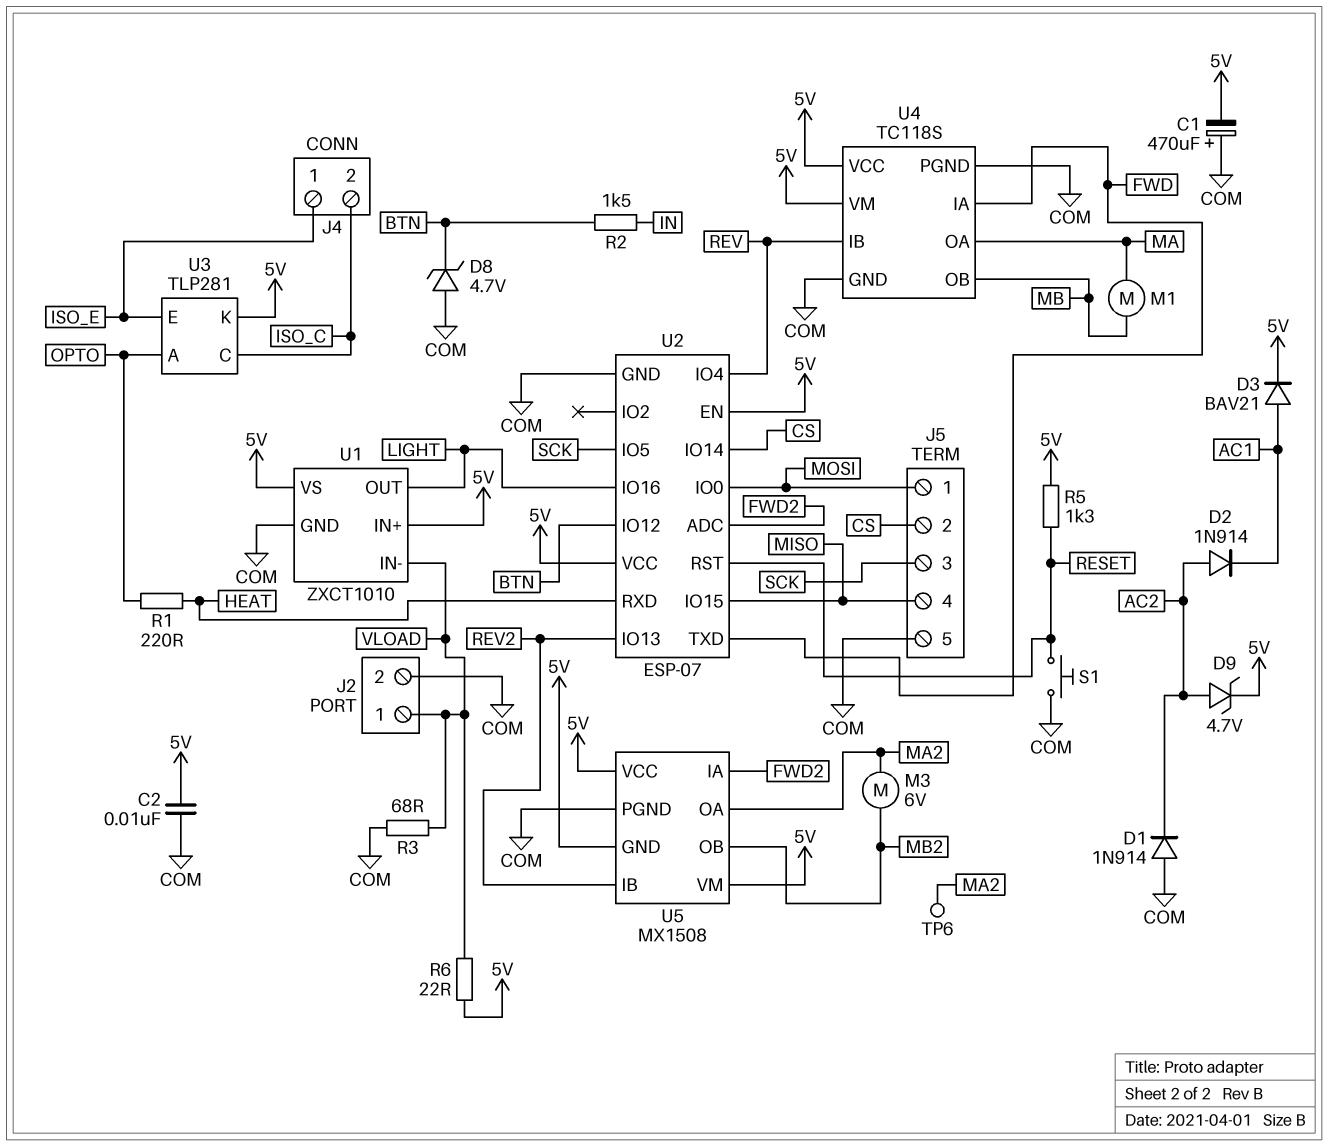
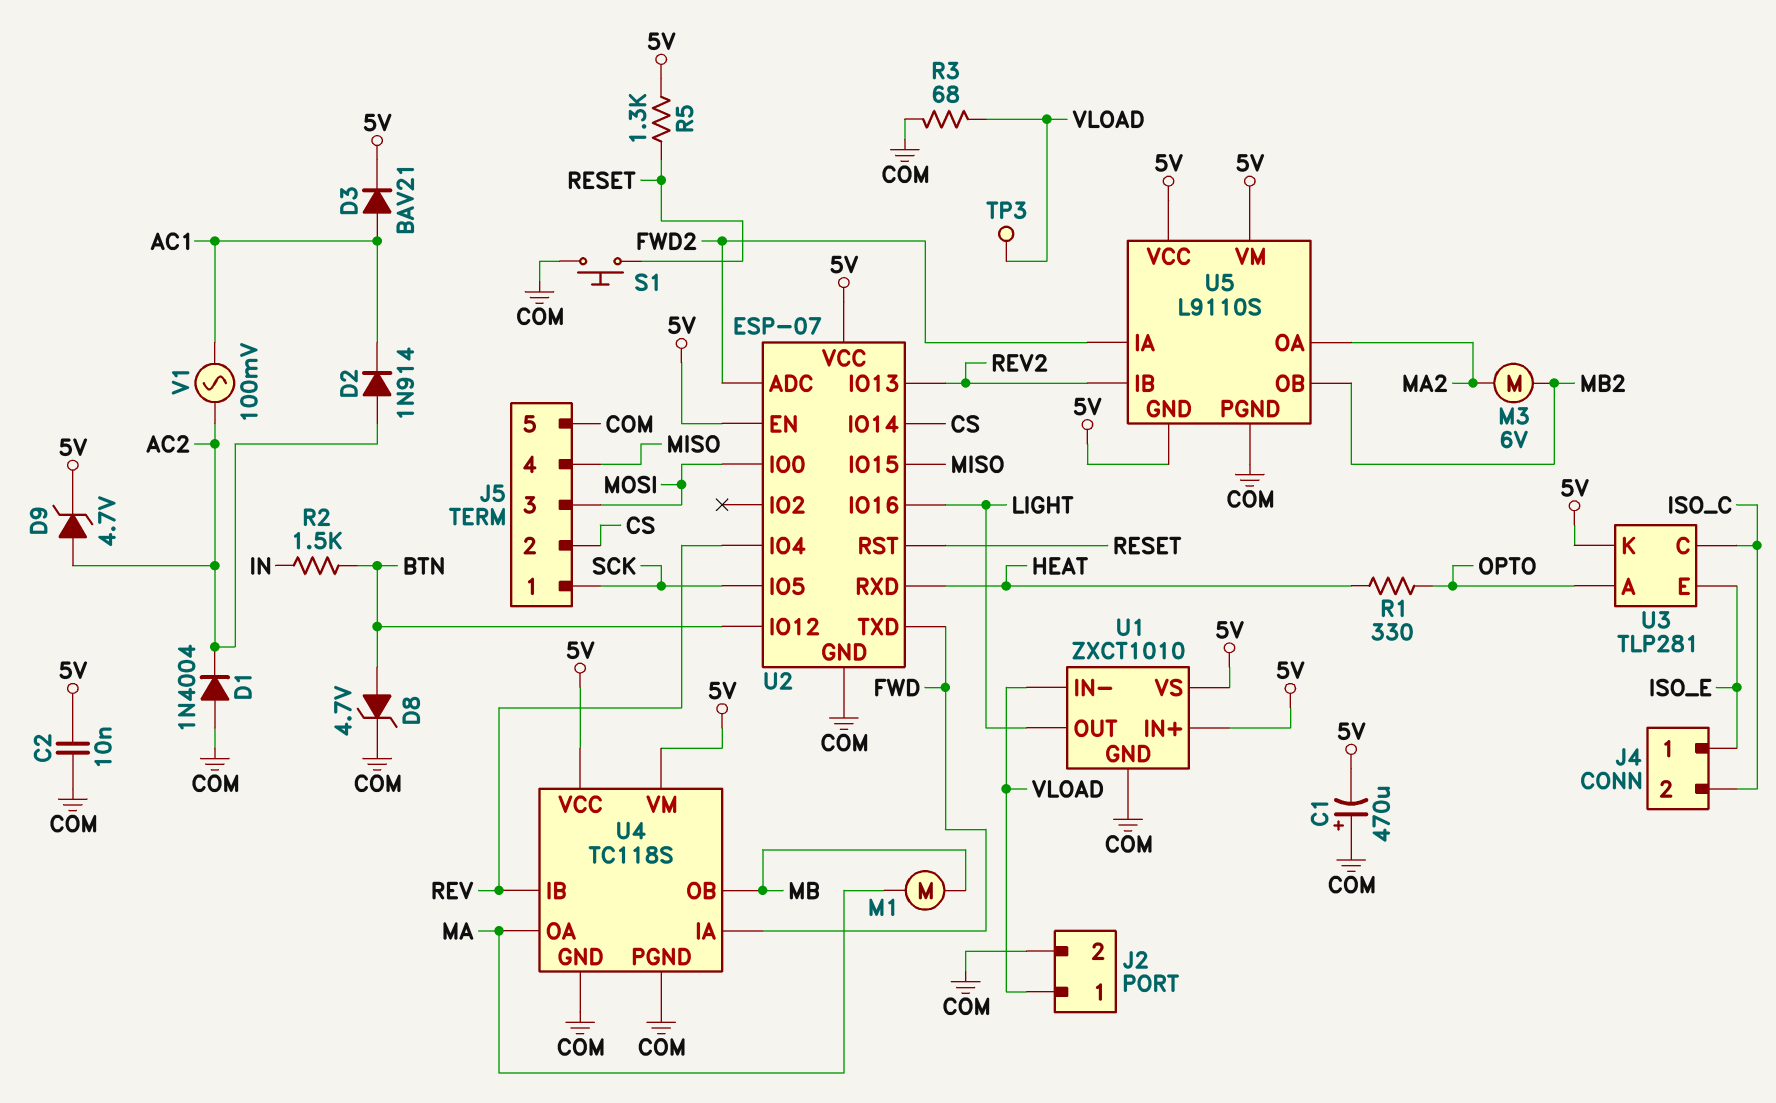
D1: diode 1N914 (A COM, K AC2) -> diode 1N4004 (A COM, K AC2)
D8: zener 4.7V (A COM, K BTN) -> zener 4.7V (A BTN, K COM)
J5 pin 1: MOSI -> SCK
J5 pin 3: SCK -> MOSI
R1: 220 (HEAT, OPTO) -> 330 (HEAT, OPTO)
R6: 22 (5V, VLOAD) -> none
TP3: none -> test point (VLOAD)
TP6: test point (MA2) -> none
U5: MX1508 -> L9110S
V1: none -> AC 100mV (AC1, AC2)

